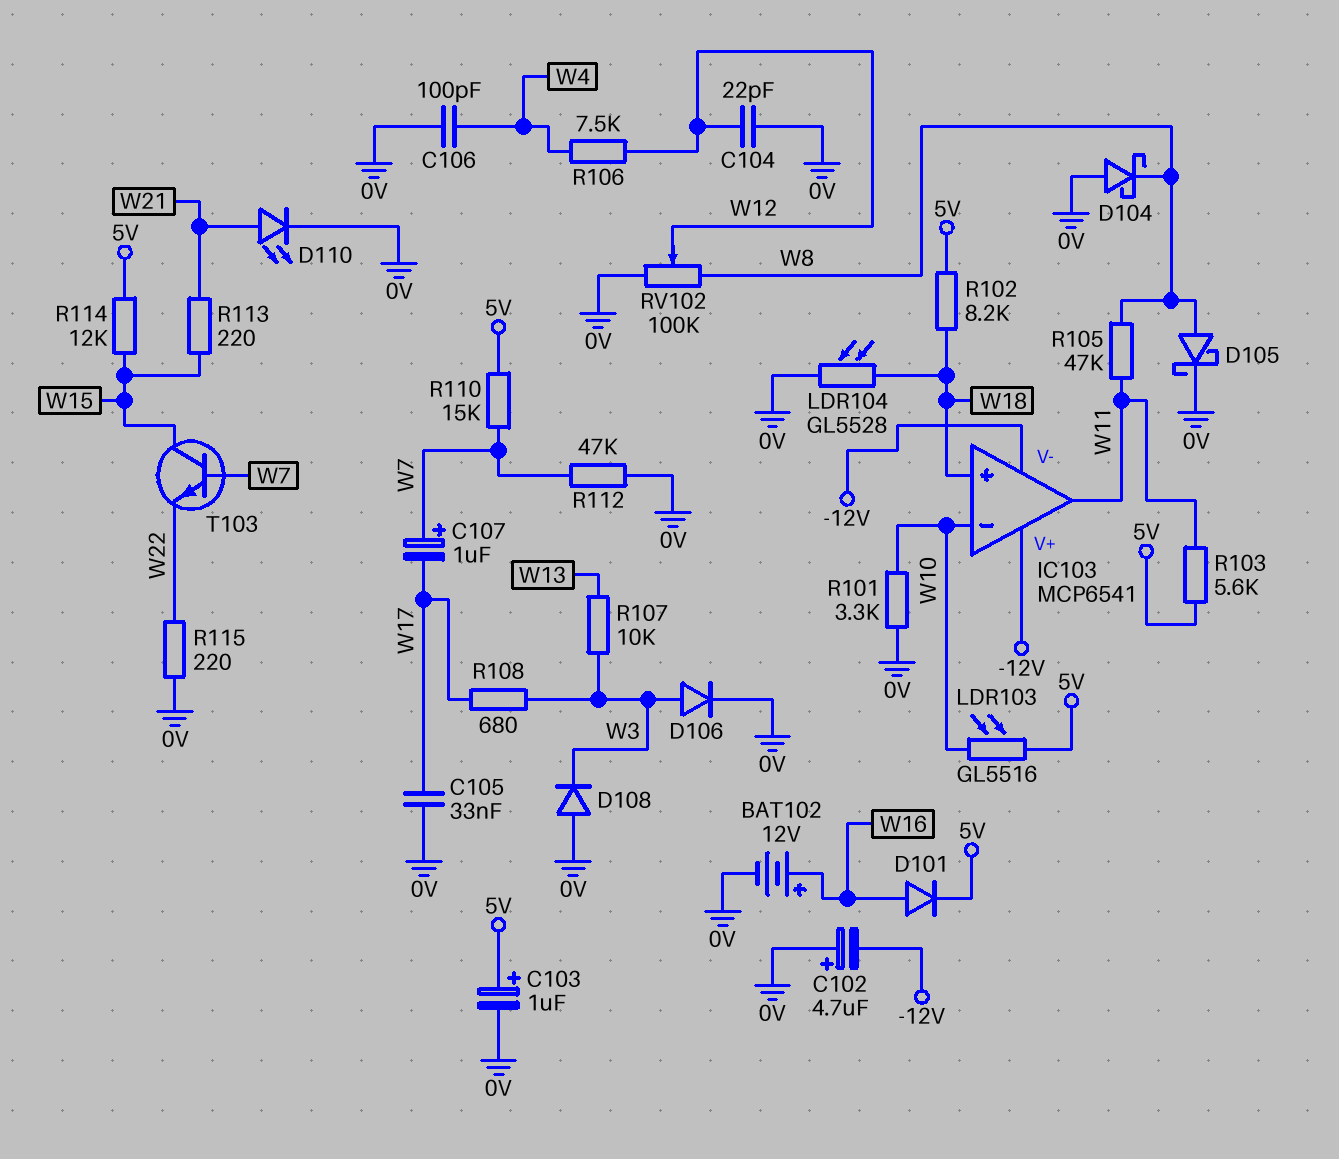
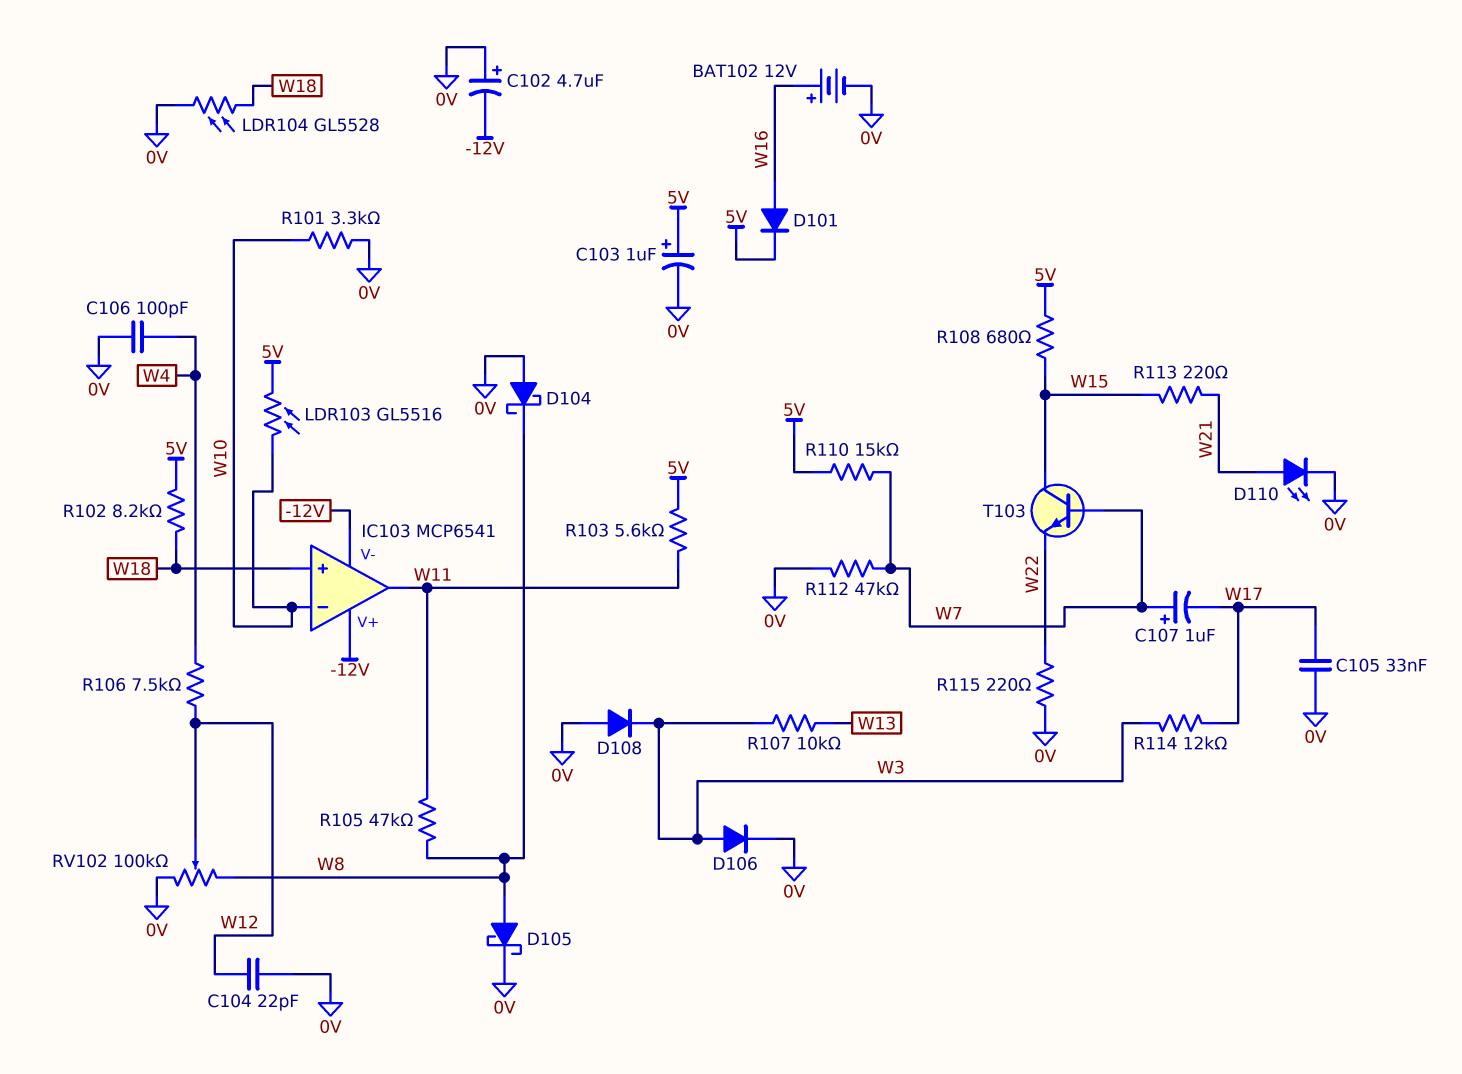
R108: 680 (W3, W17) -> 680 (5V, W15)
R114: 12k (5V, W15) -> 12k (W3, W17)

